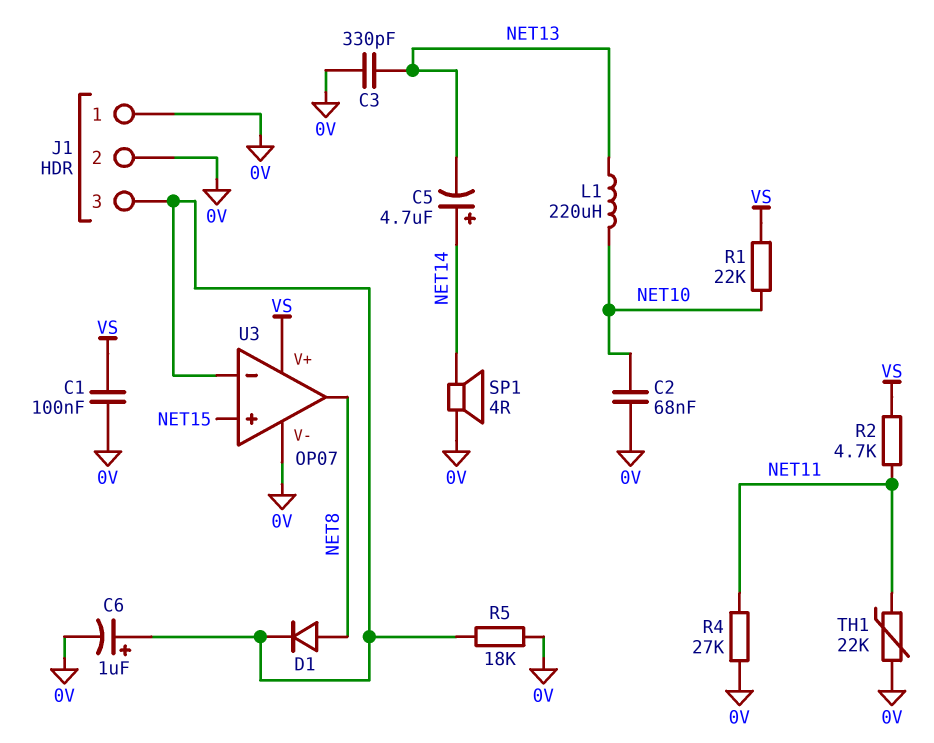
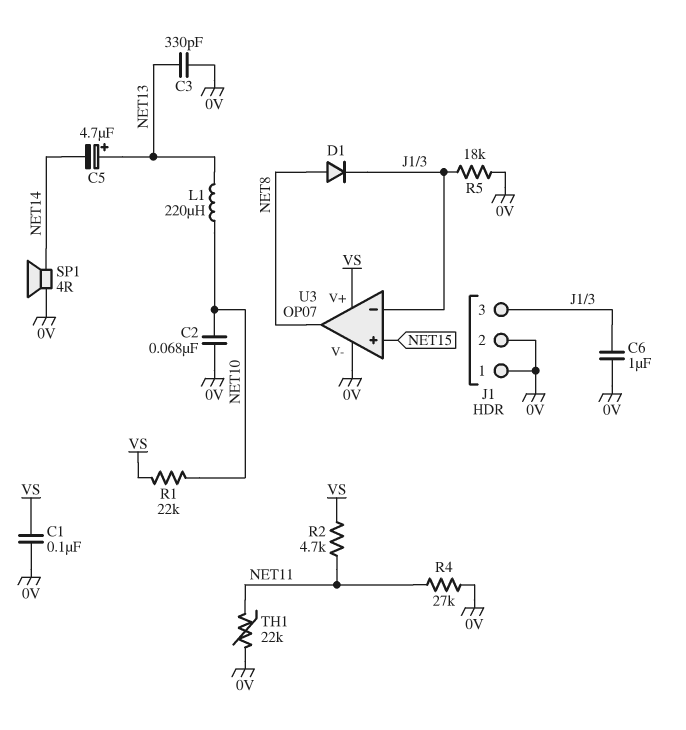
C5: 4.7uF (plus NET14, minus NET13) -> 4.7uF (plus NET13, minus NET14)
C6: 1uF (plus J1/3, minus 0V) -> 1uF (0V, J1/3)

